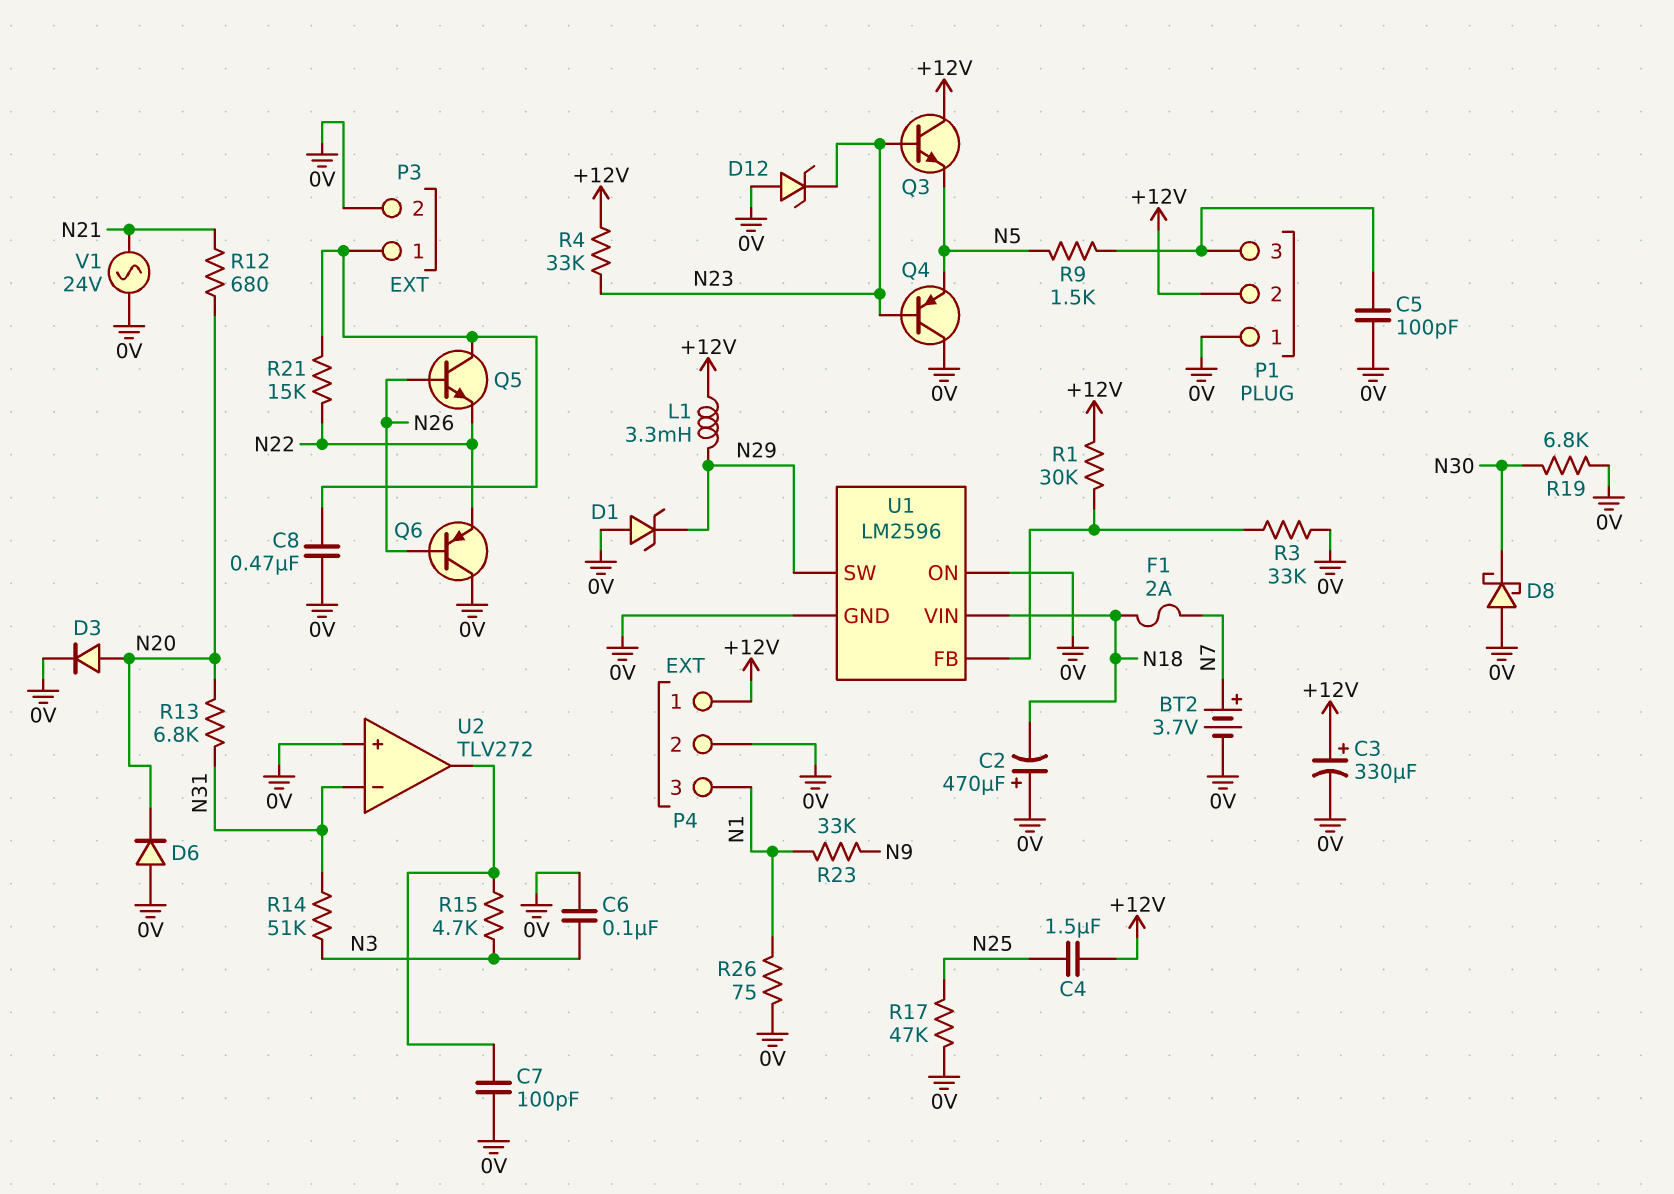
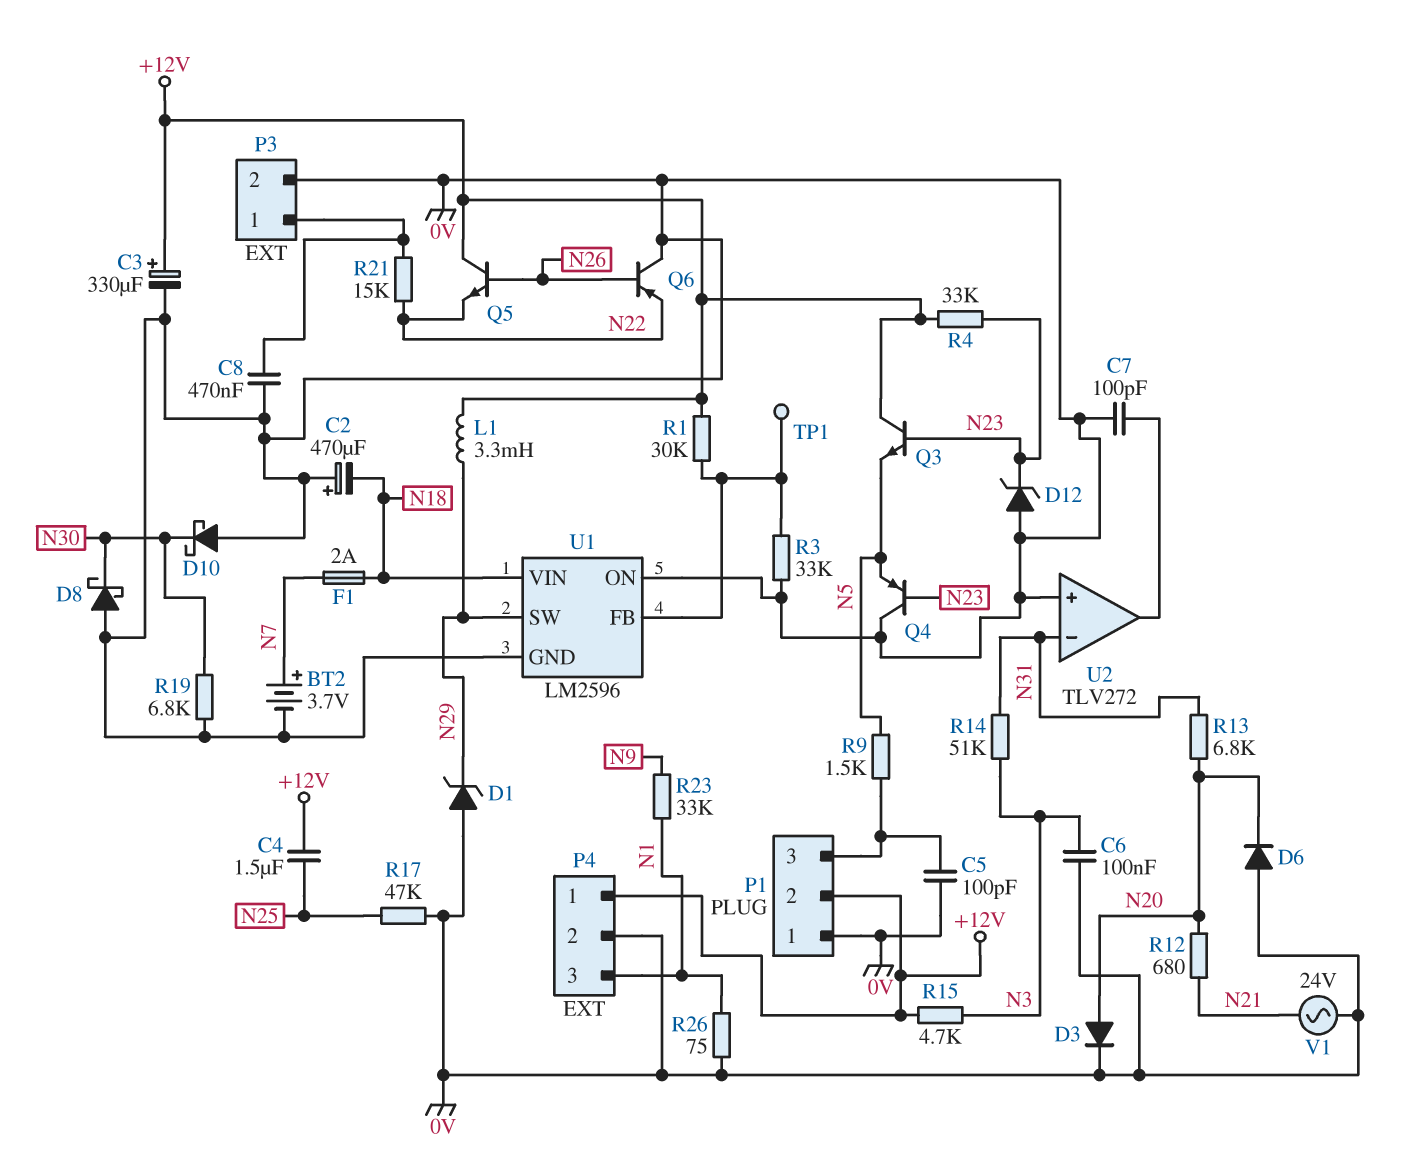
D10: none -> schottky (A 0V, K N30)
Q5: NPN (B N26, C P3/1, E N22) -> NPN (B N26, C +12V, E N22)
R15: 4.7k (N3, U2/out) -> 4.7k (+12V, N3)
TP1: none -> test point (U1/FB)

